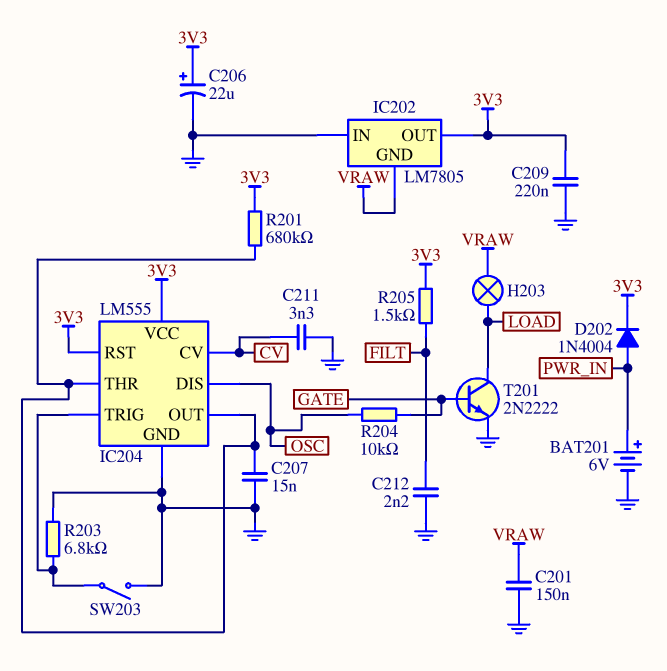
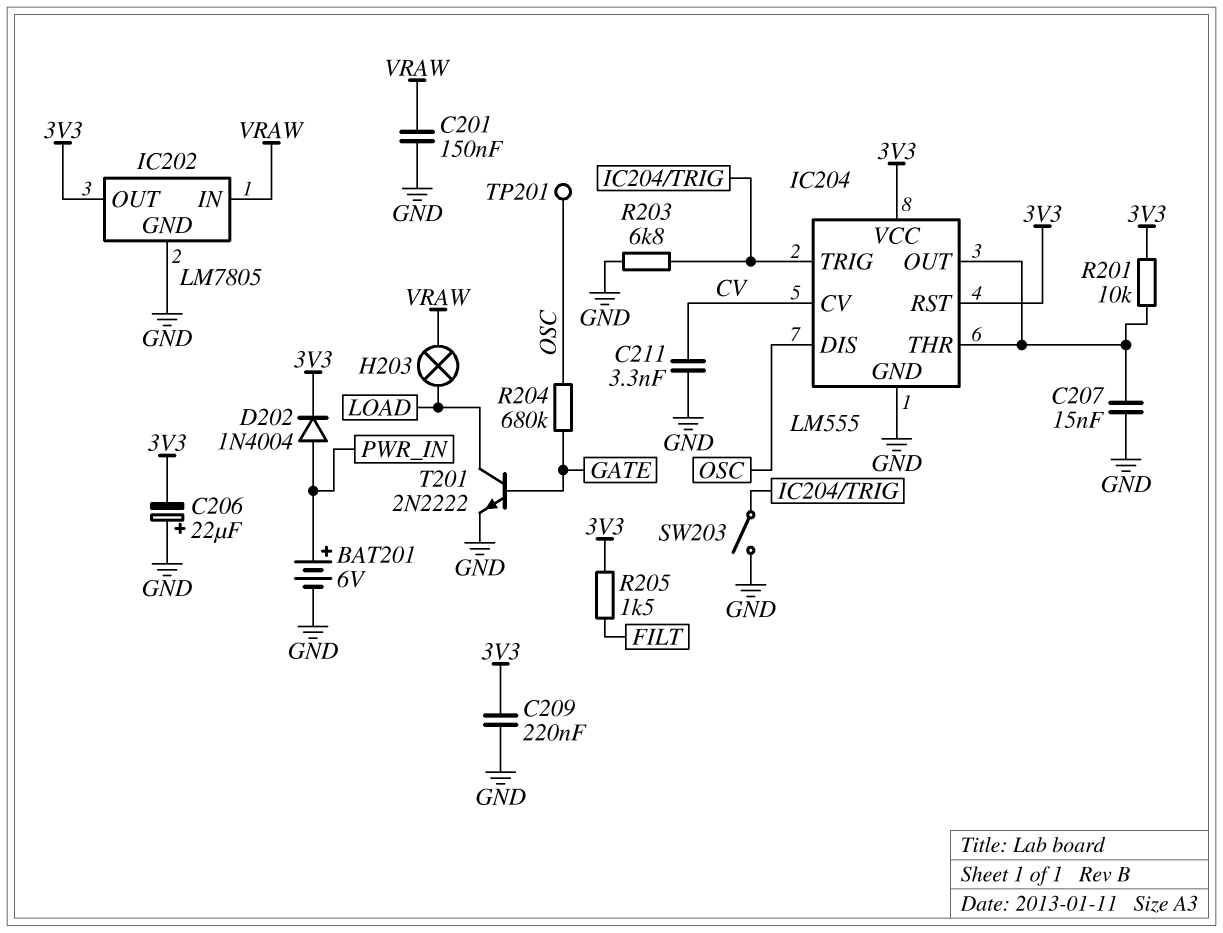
C206: 22uF (plus 3V3, minus GND) -> 22uF (plus GND, minus 3V3)
C212: 2.2nF (FILT, GND) -> none
IC202 pin GND: VRAW -> GND
IC202 pin IN: GND -> VRAW
R201: 680k (3V3, IC204/OUT) -> 10k (3V3, IC204/OUT)
R204: 10k (GATE, OSC) -> 680k (GATE, OSC)
TP201: none -> test point (OSC)

